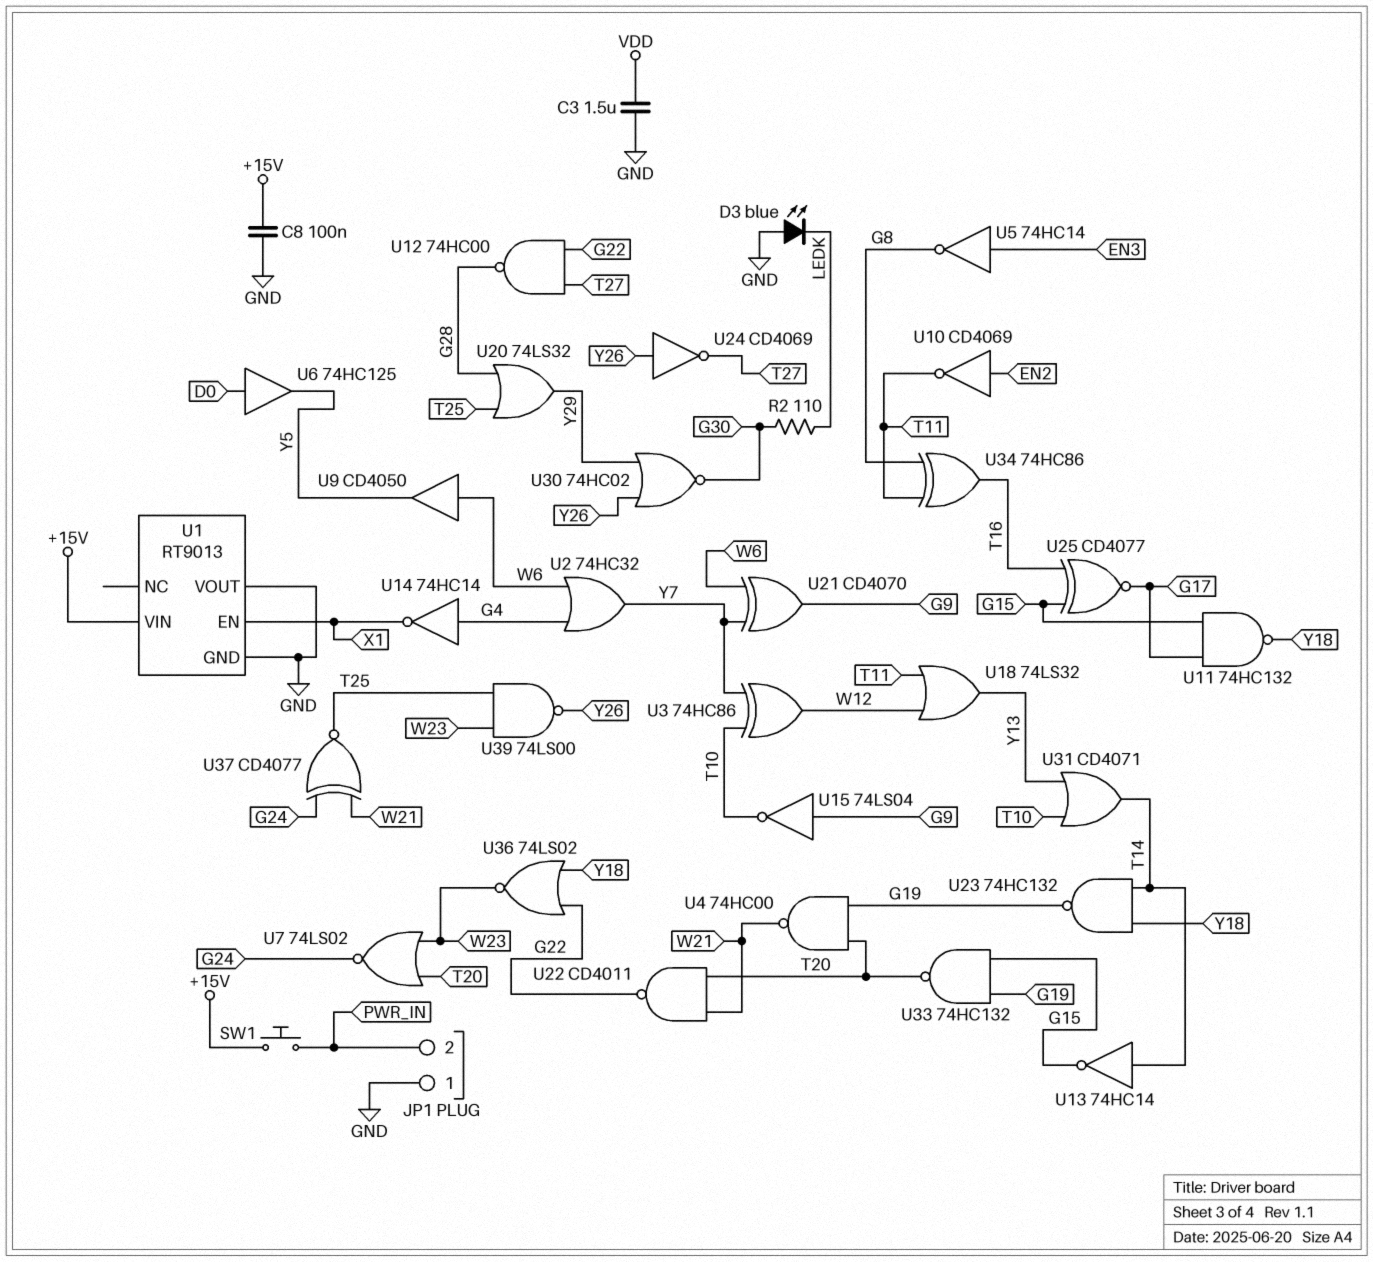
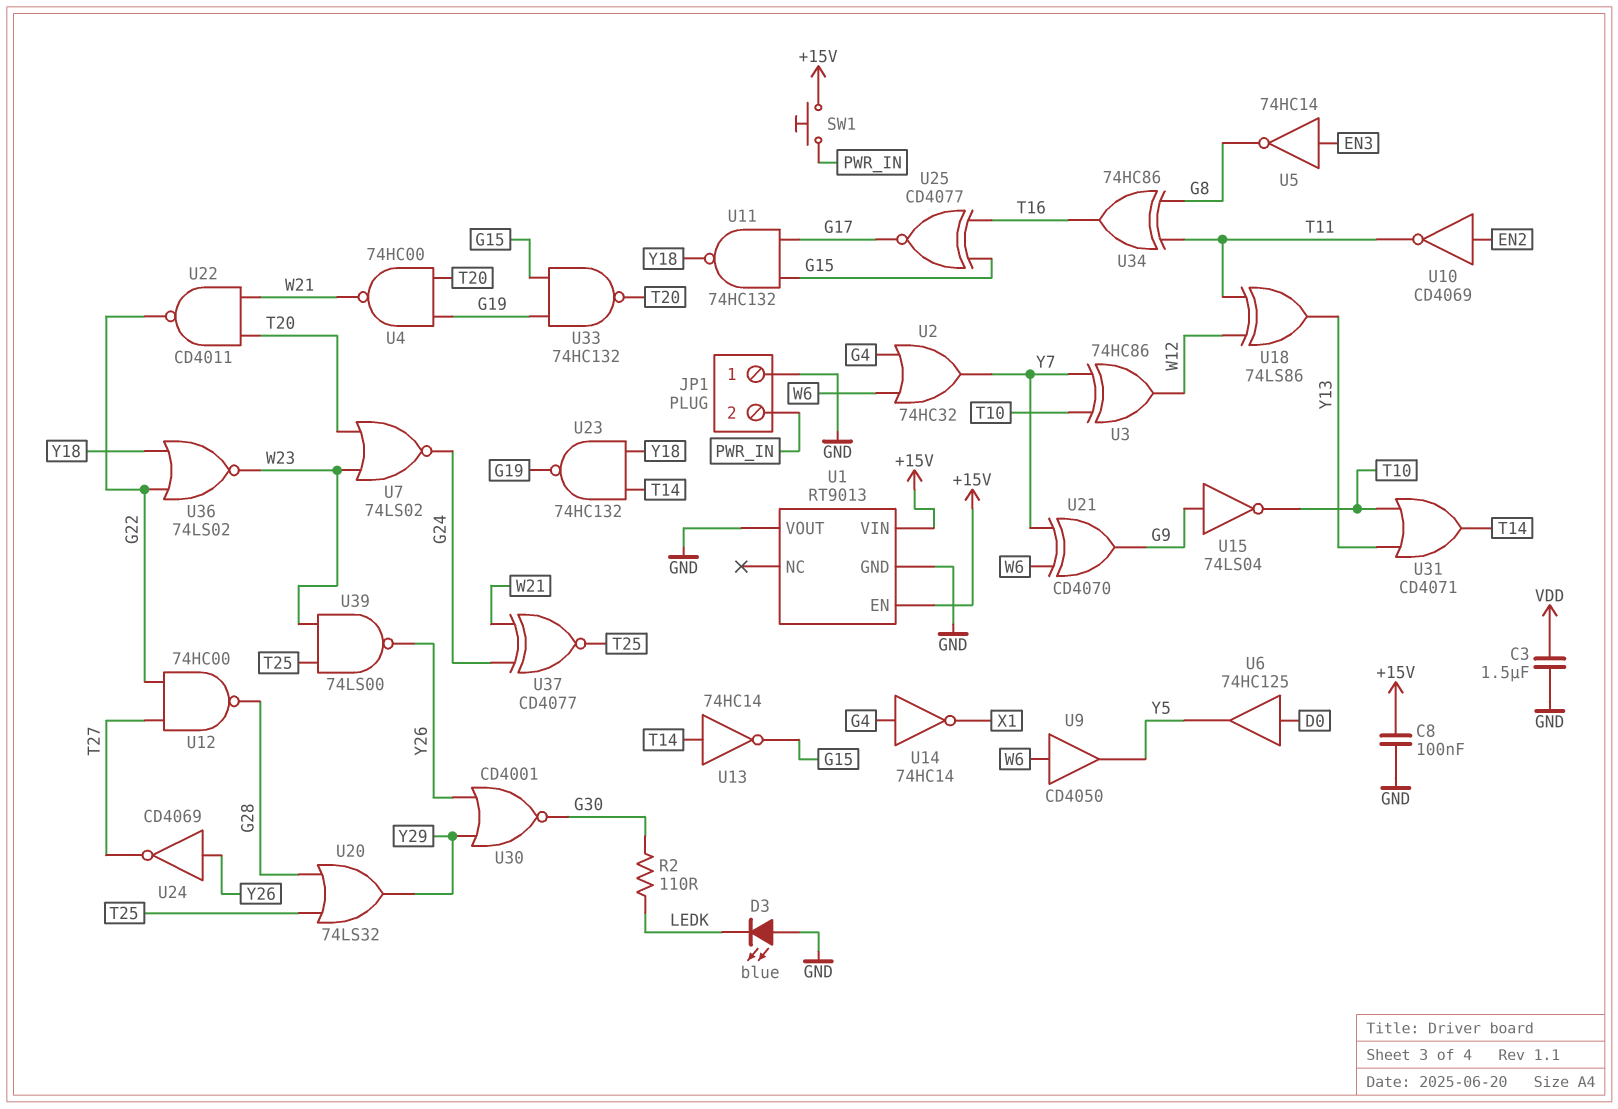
U1 pin EN: X1 -> +15V
U18: OR 74LS32 (in T11, in W12, out Y13) -> XOR 74LS86 (in T11, in W12, out Y13)
U30: NOR 74HC02 (in Y26, in Y29, out G30) -> NOR CD4001 (in Y26, in Y29, out G30)

